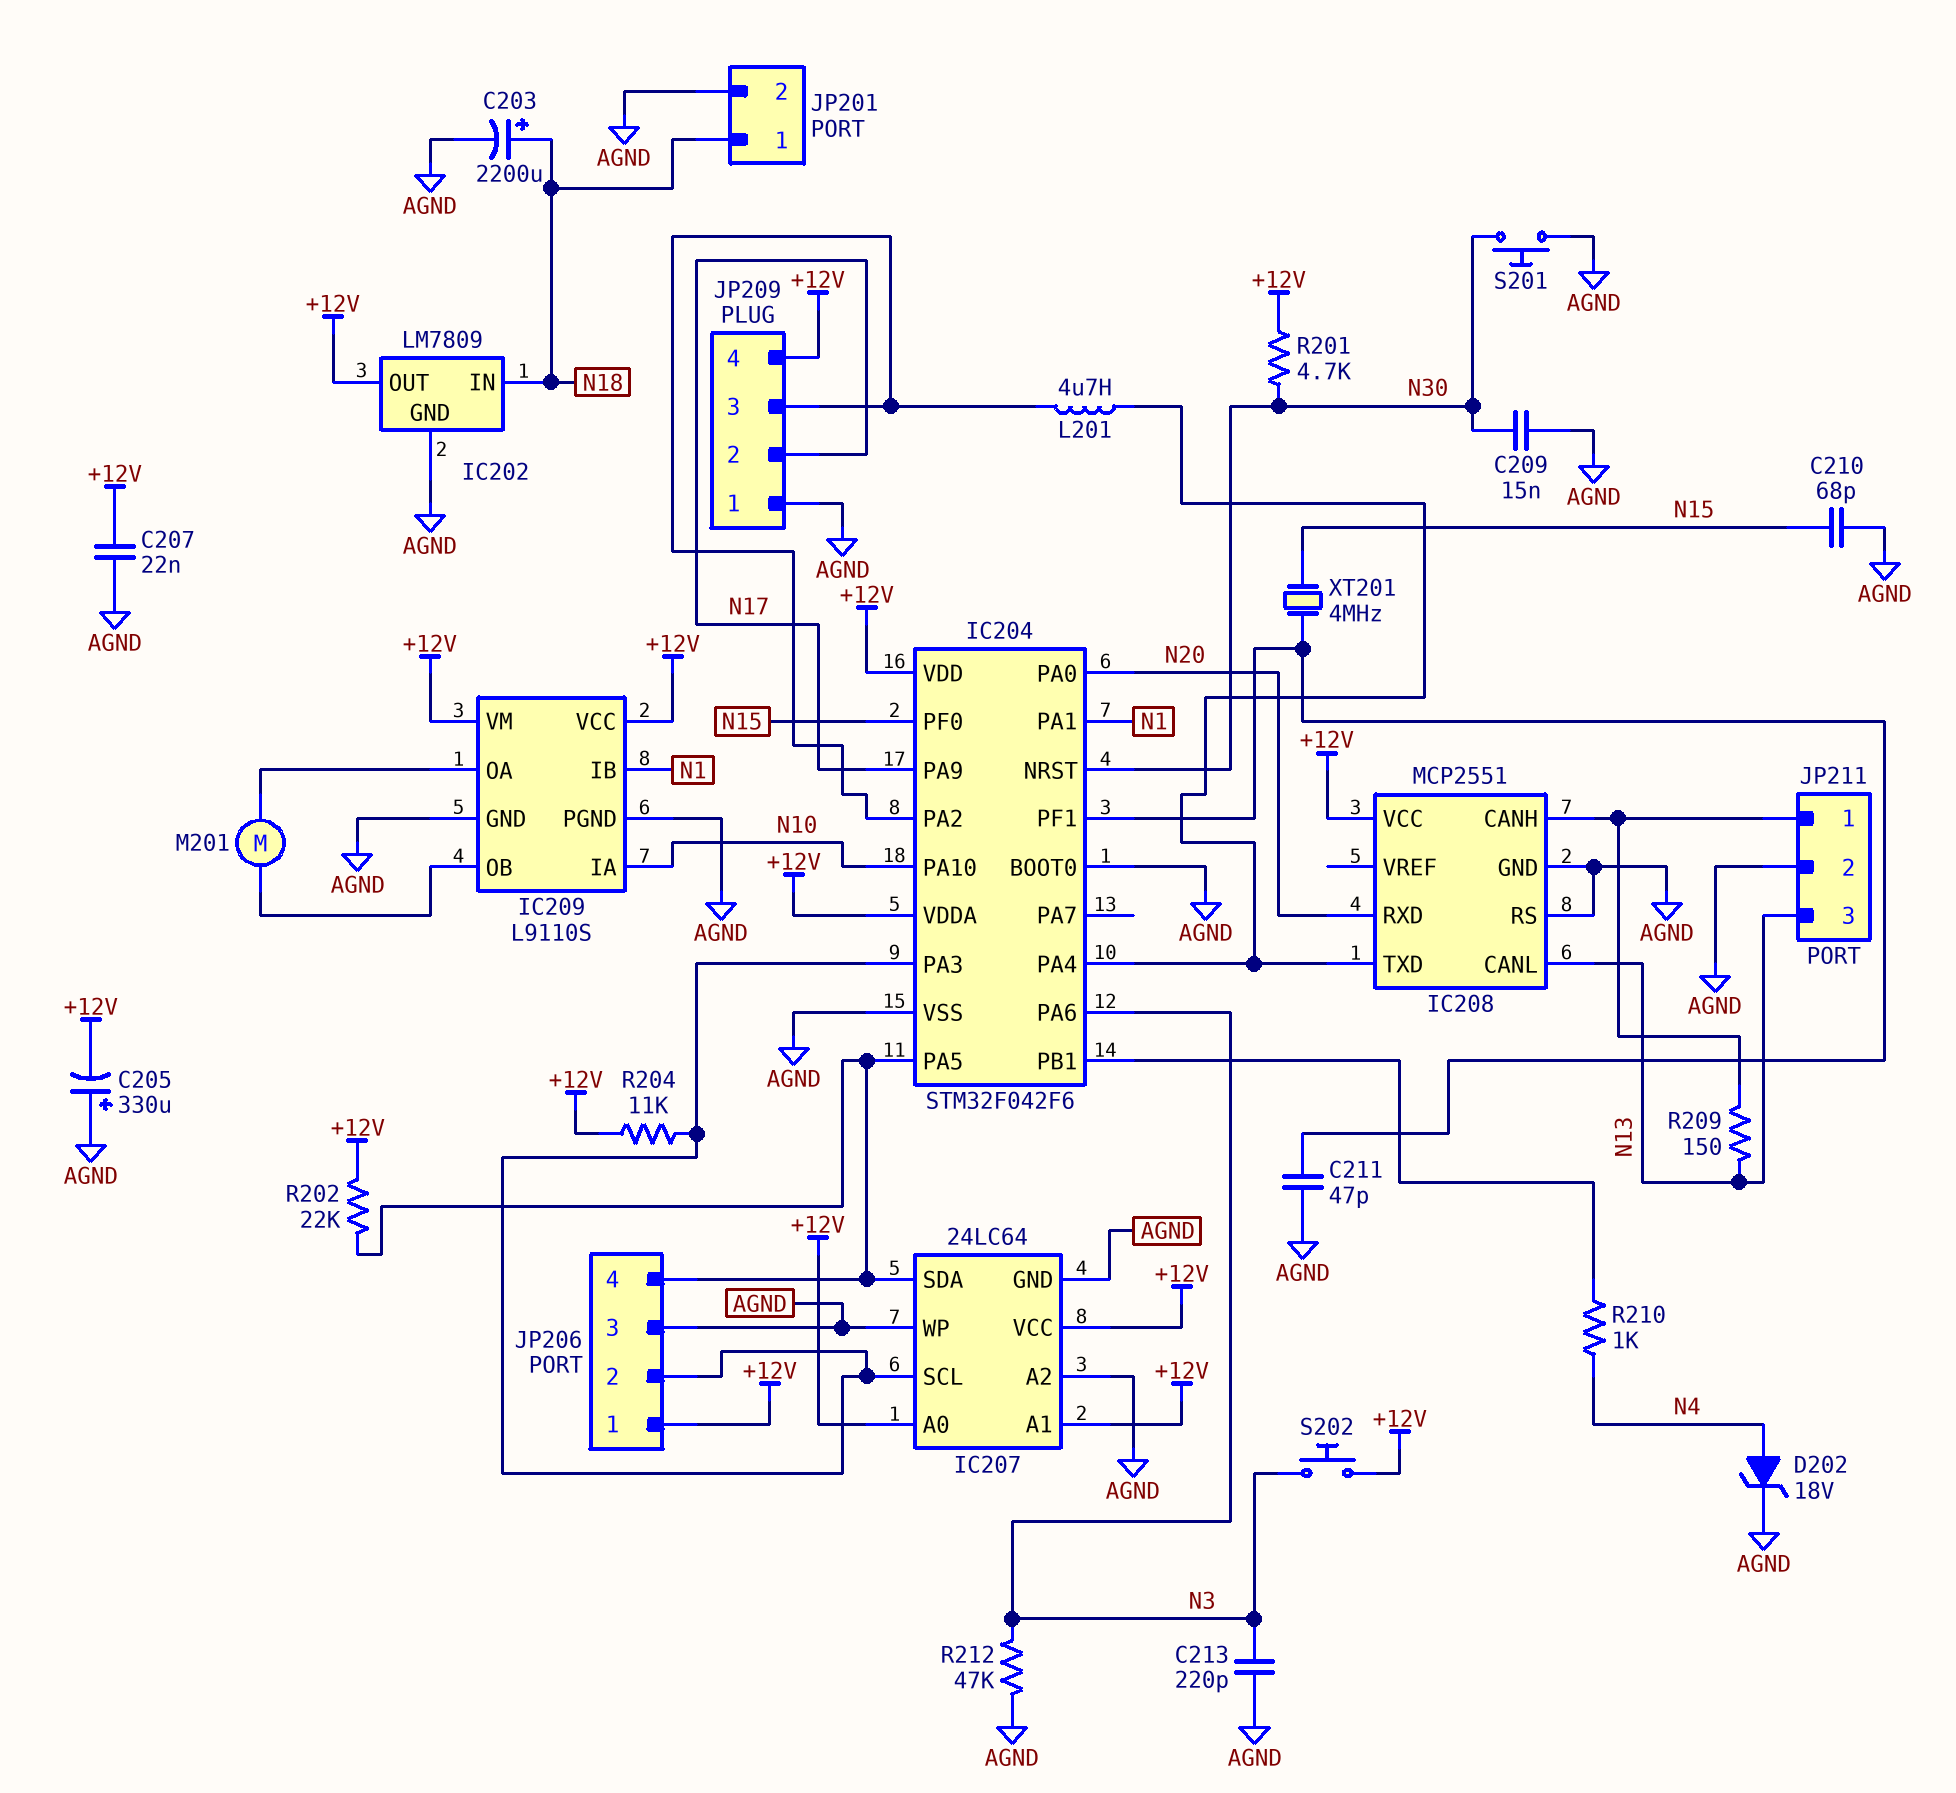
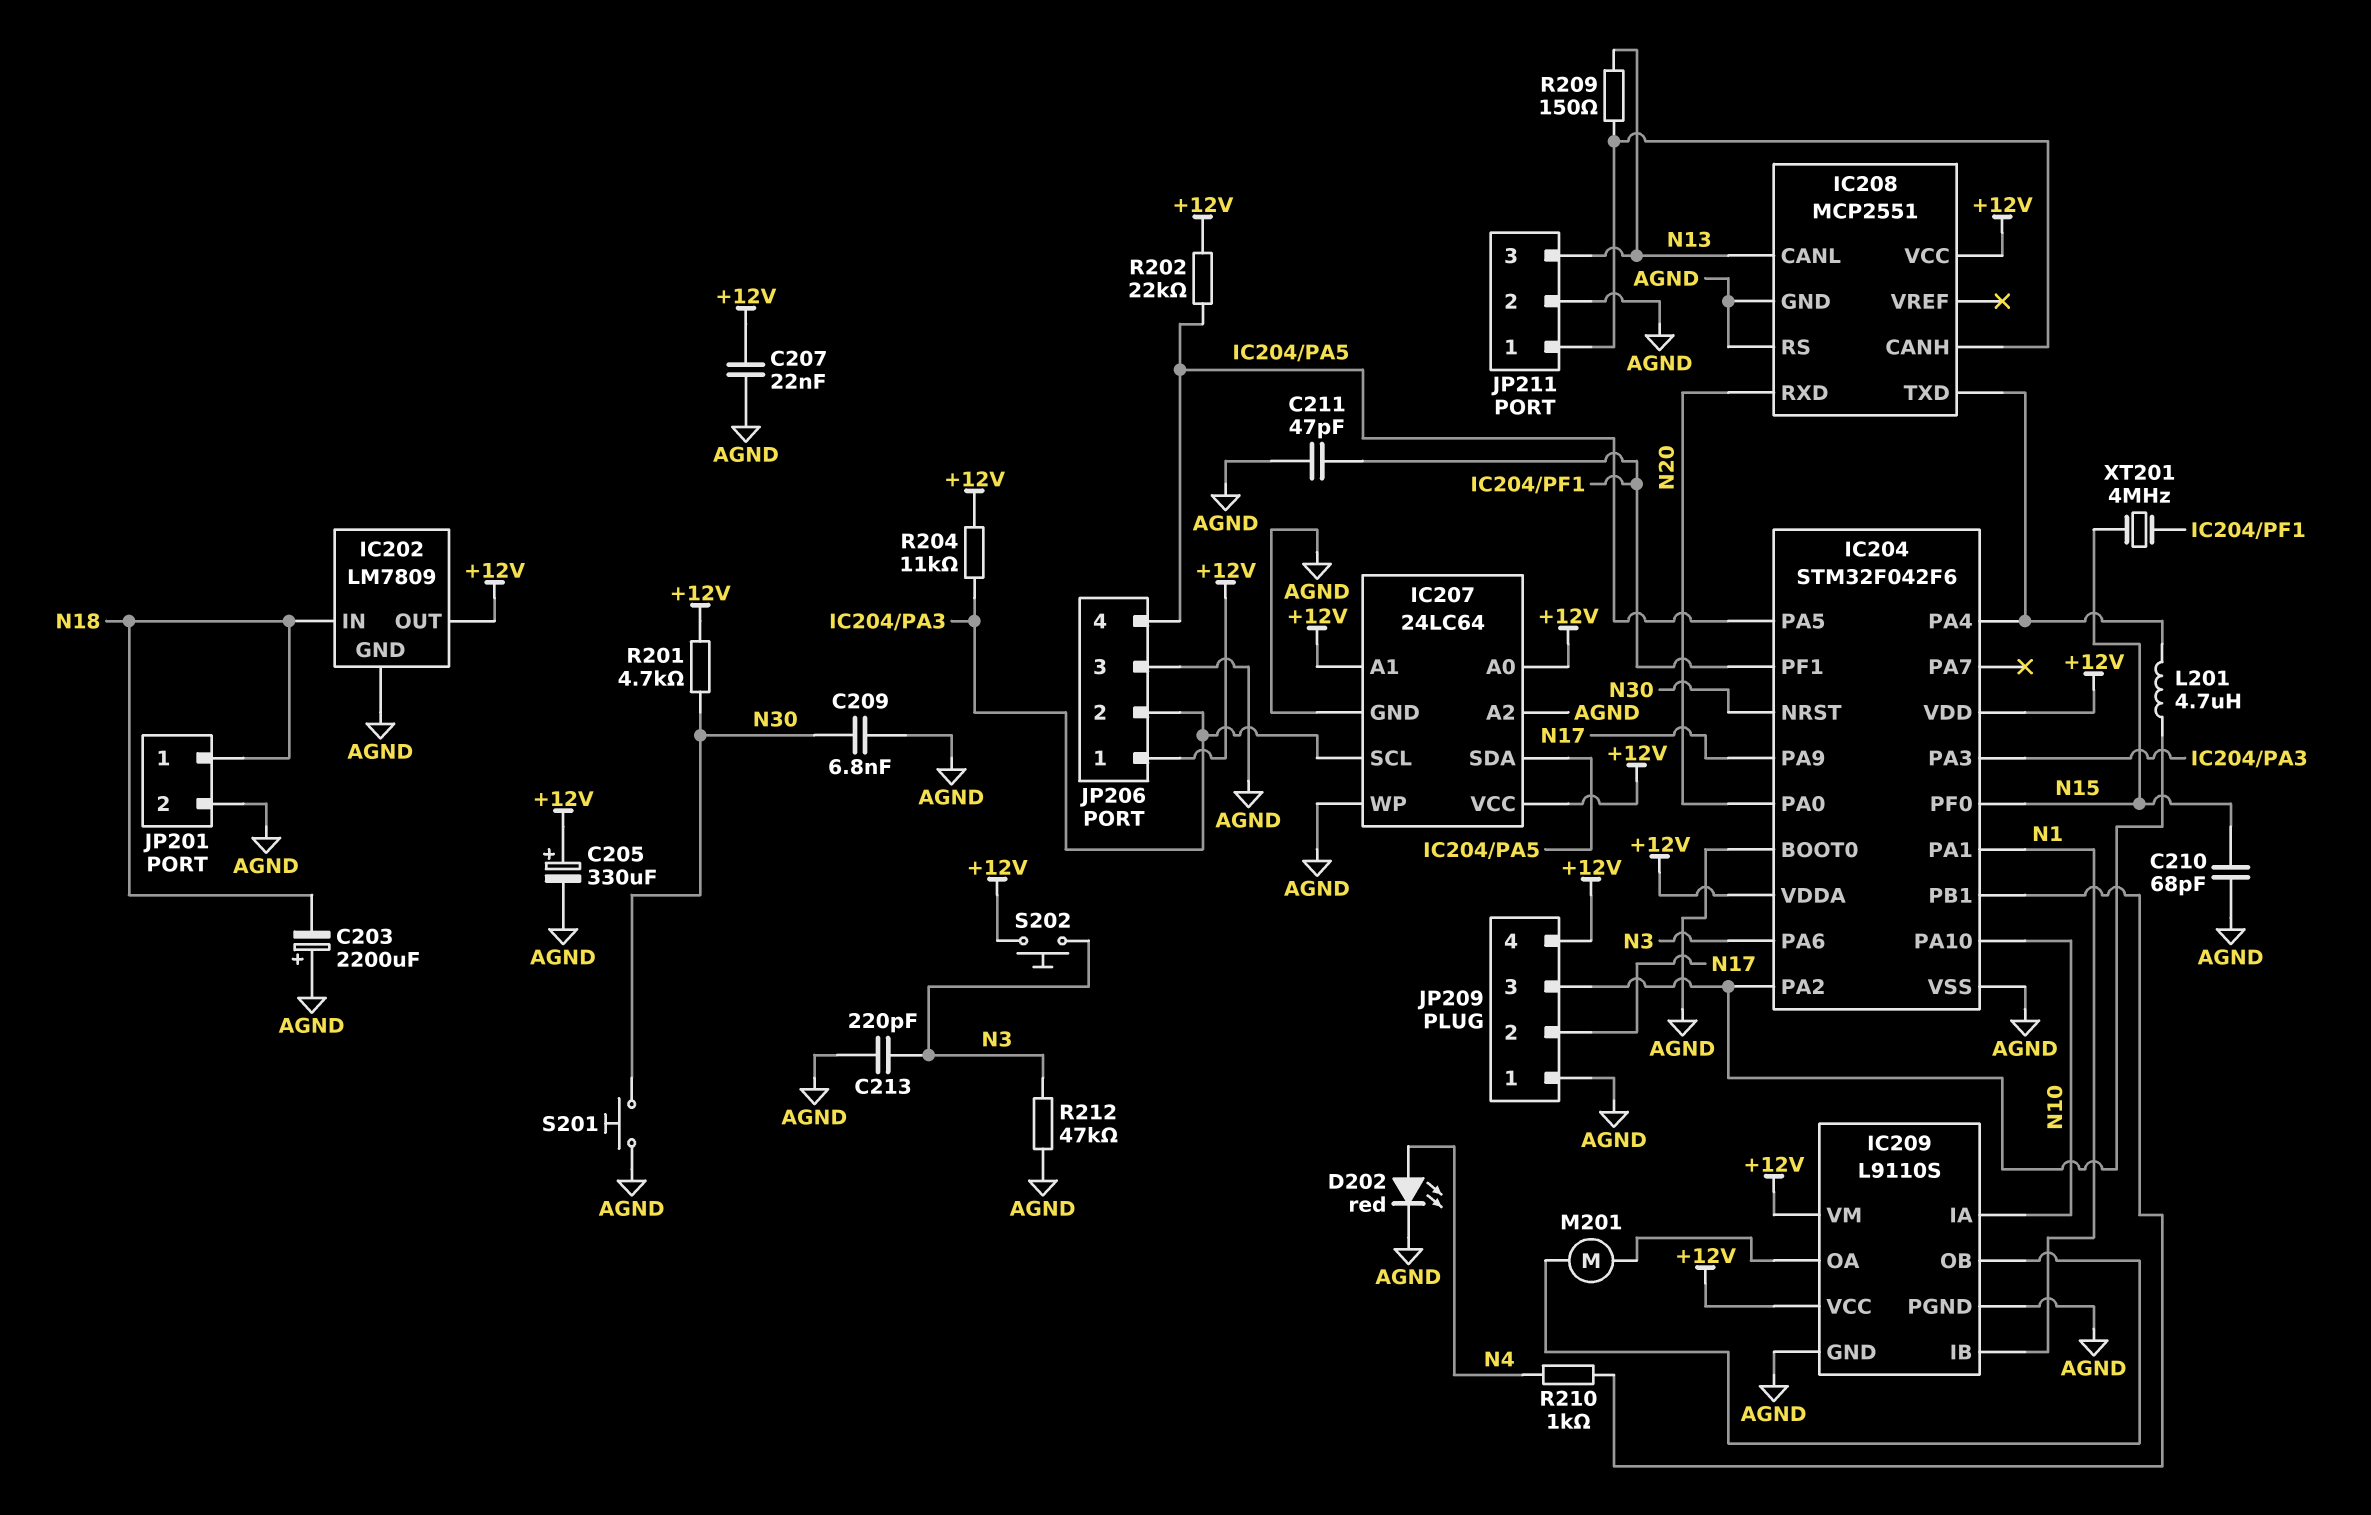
C203: 2200uF (plus N18, minus AGND) -> 2200uF (plus AGND, minus N18)
C205: 330uF (plus AGND, minus +12V) -> 330uF (plus +12V, minus AGND)
C209: 15nF (AGND, N30) -> 6.8nF (AGND, N30)
D202: zener 18V (A N4, K AGND) -> LED red (A N4, K AGND)

